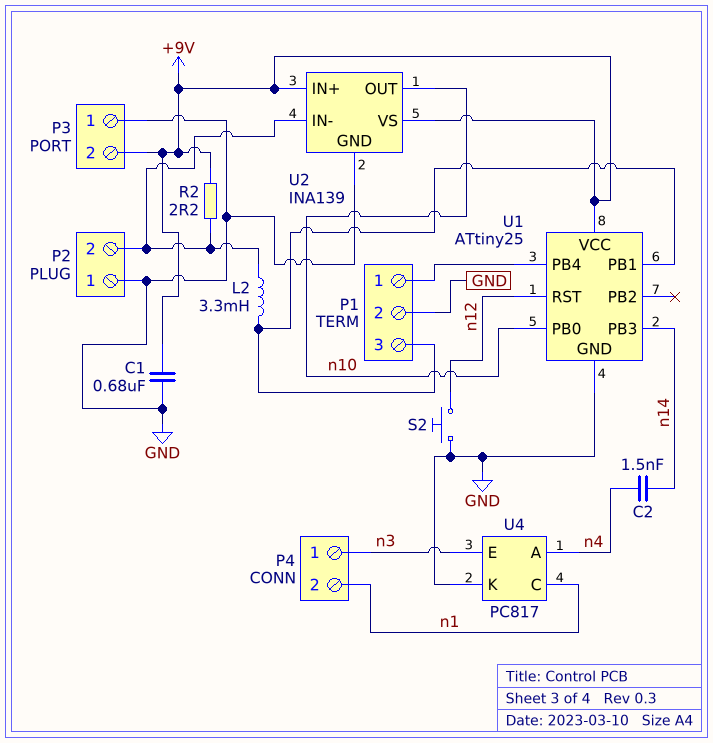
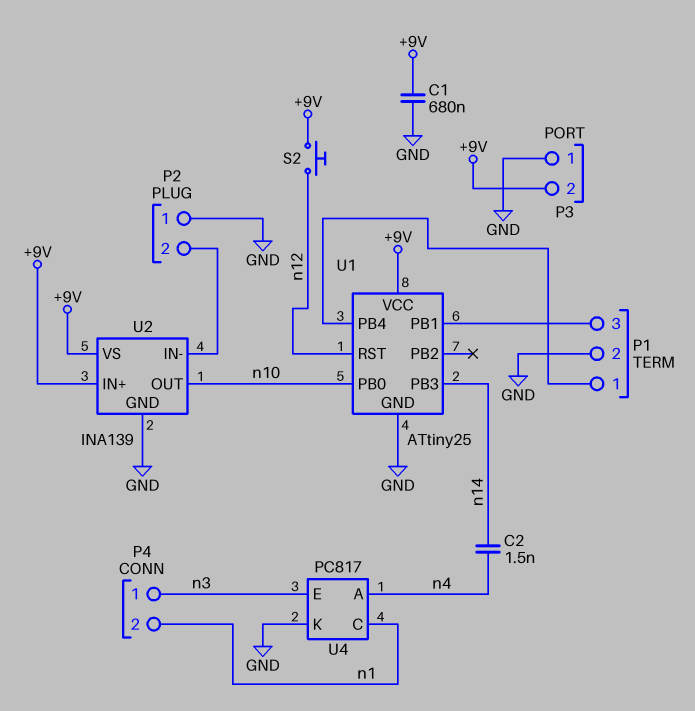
L2: 3.3mH (P1/3, P2/2) -> none
R2: 2.2 (+9V, P2/2) -> none
S2: button (GND, n12) -> button (+9V, n12)

